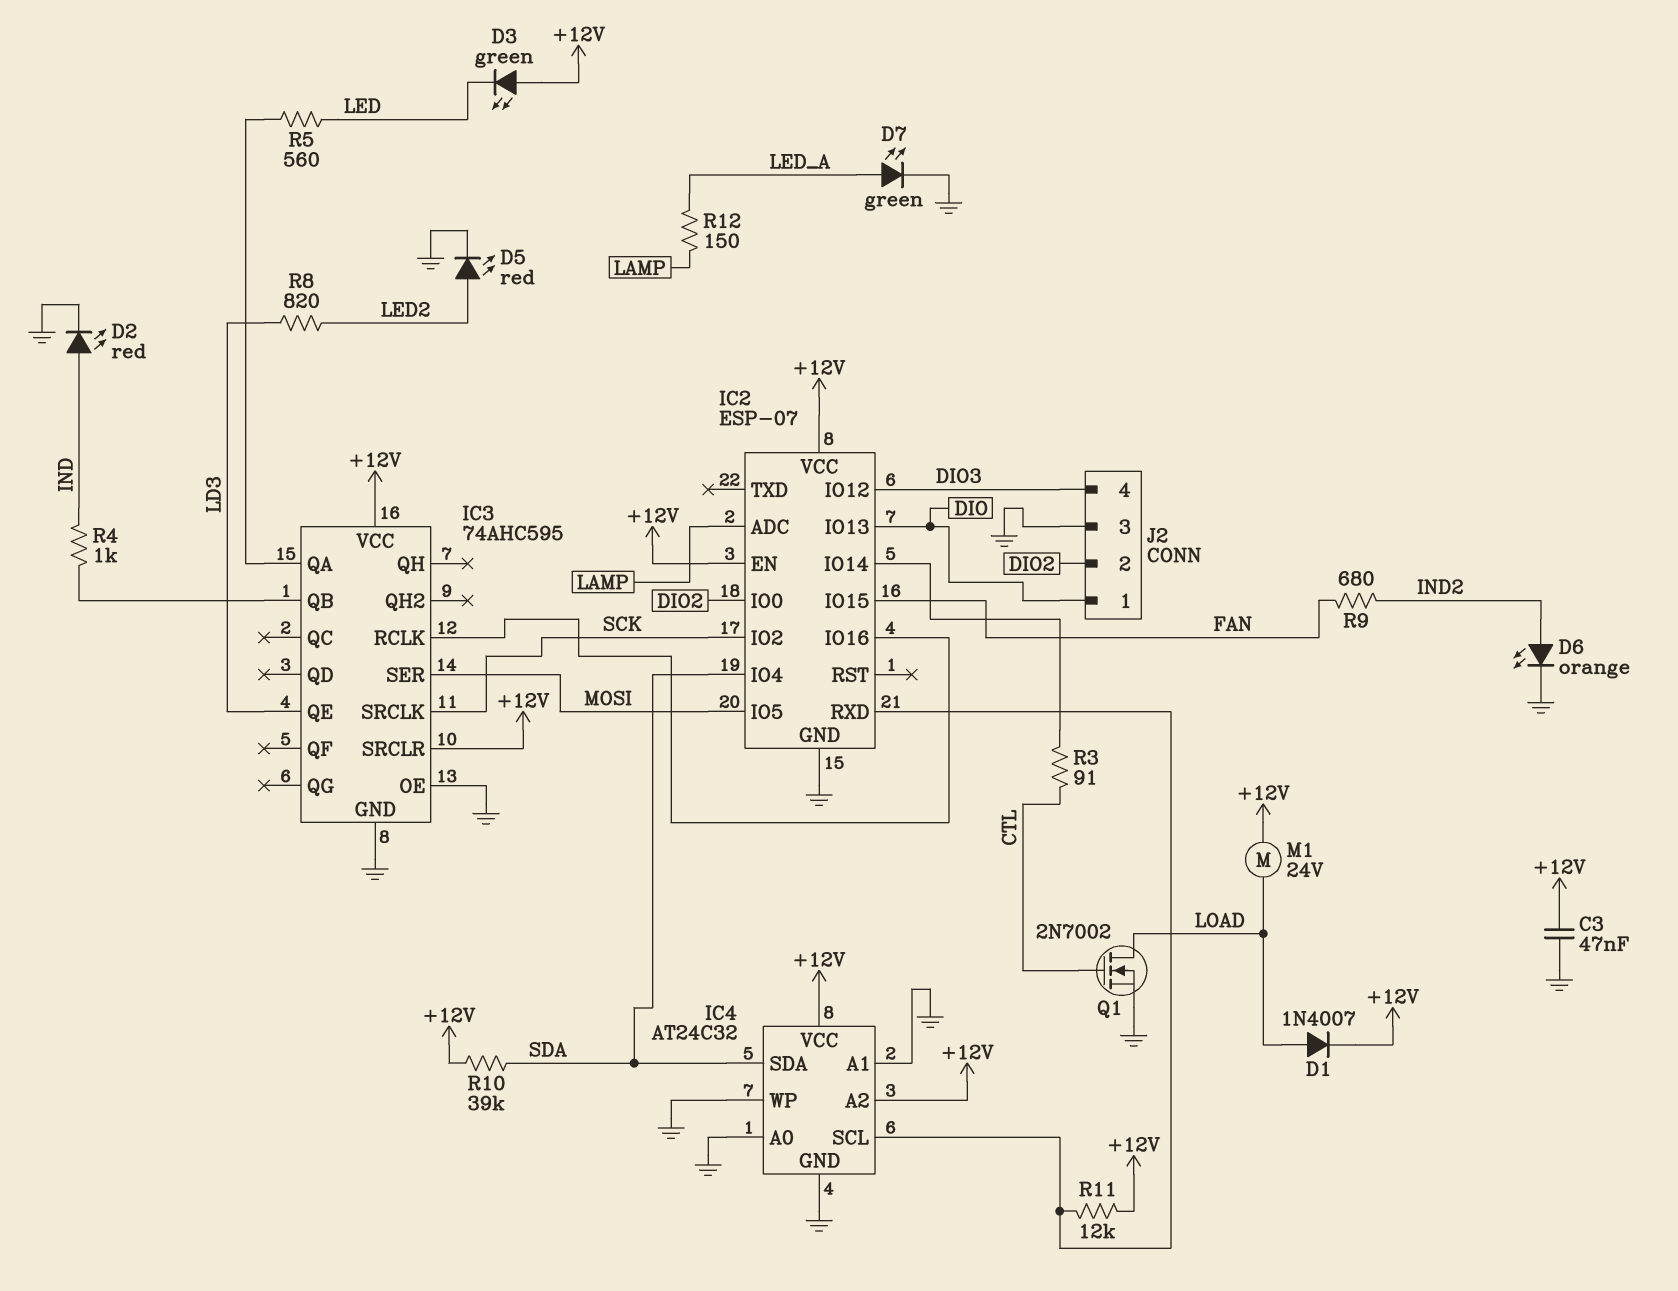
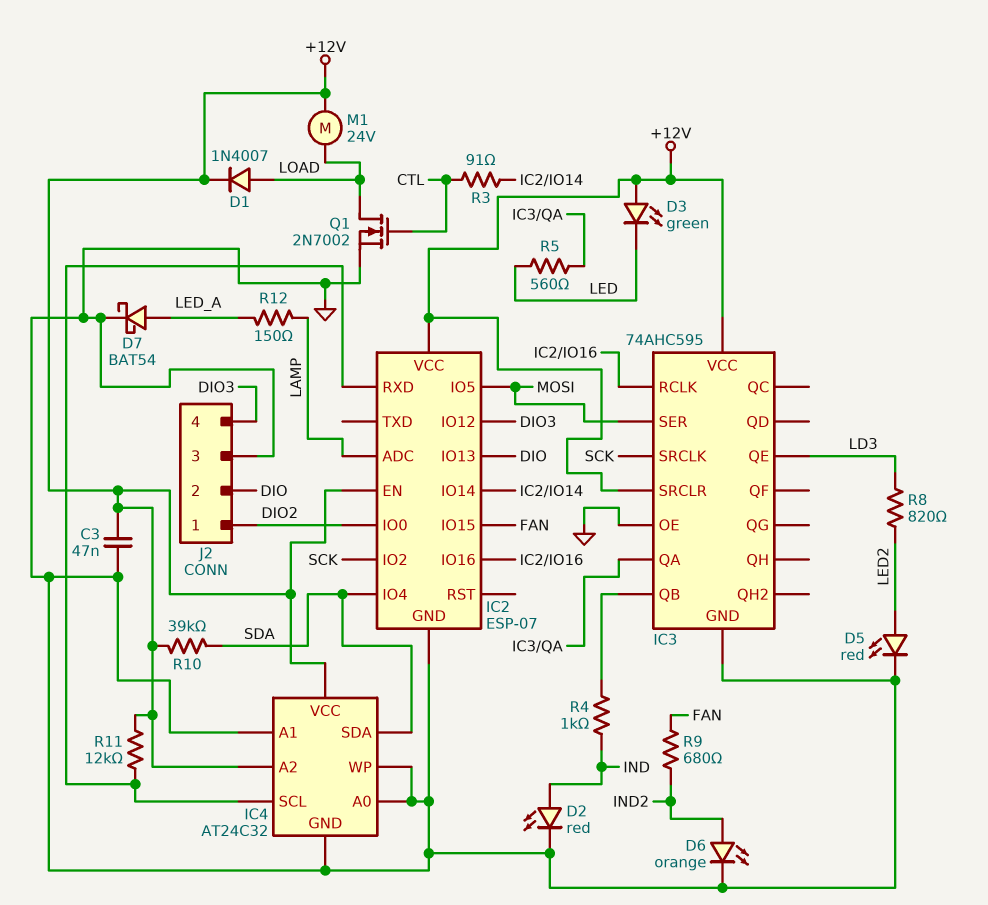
D7: LED green (A LED_A, K GND) -> schottky BAT54 (A LED_A, K GND)
J2 pin 1: DIO -> DIO2
J2 pin 2: DIO2 -> DIO

